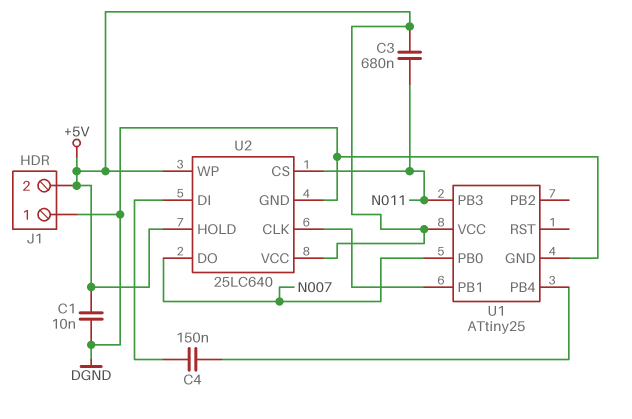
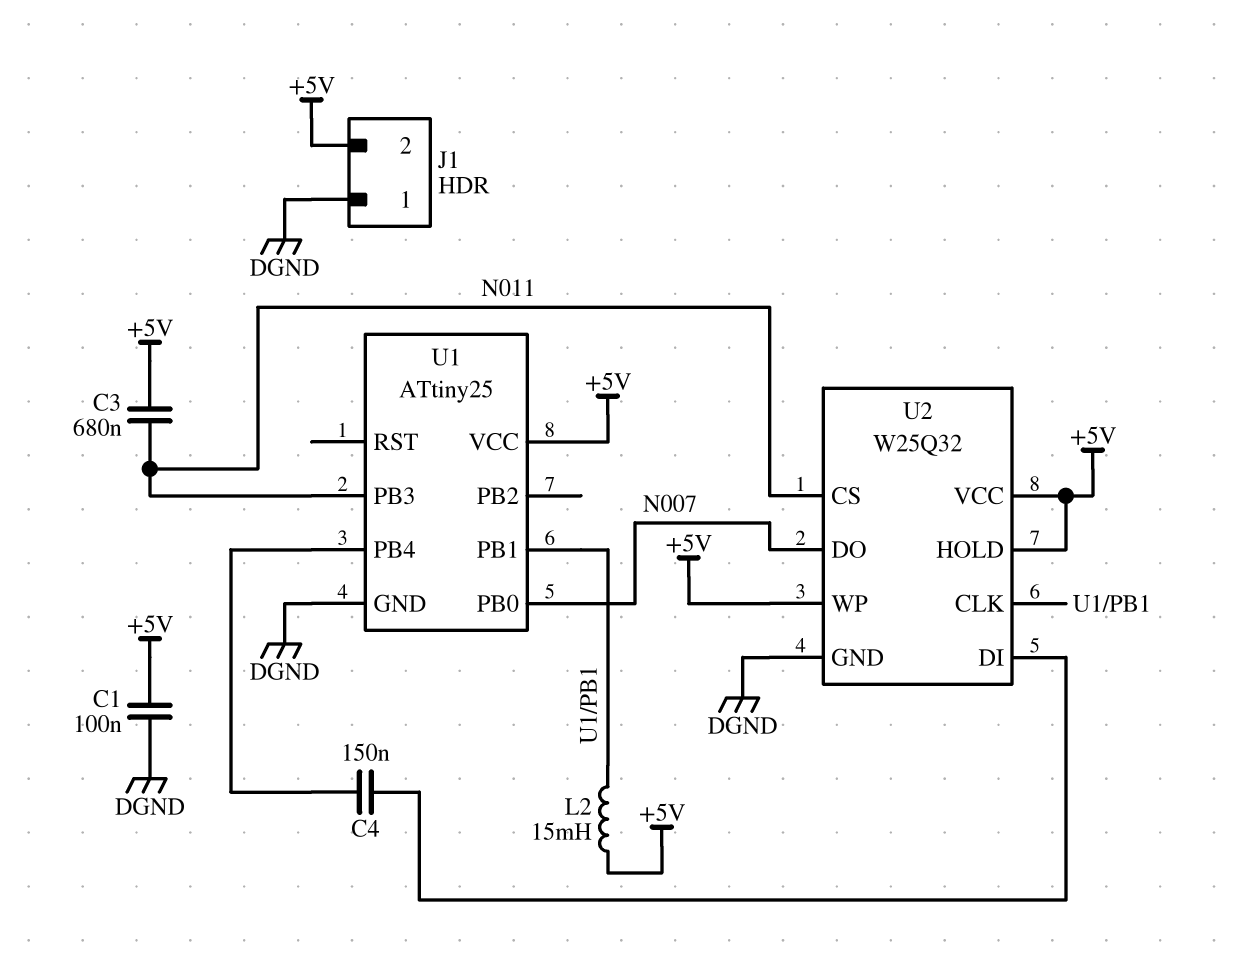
C1: 10nF (+5V, DGND) -> 100nF (+5V, DGND)
L2: none -> 15mH (+5V, U1/PB1)
U2: 25LC640 -> W25Q32

